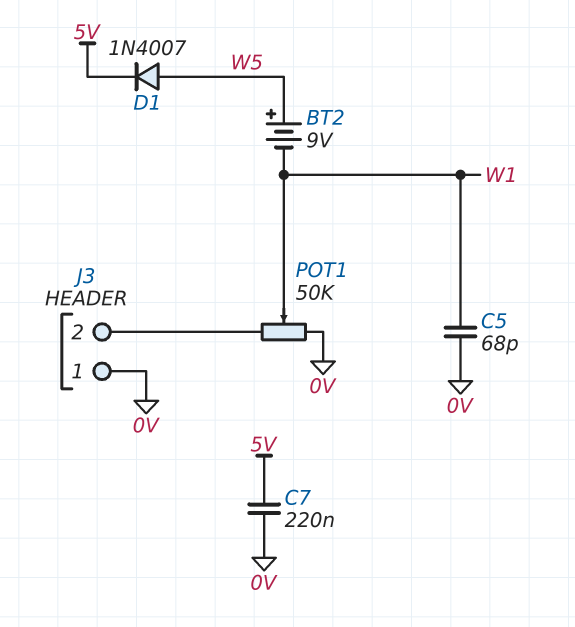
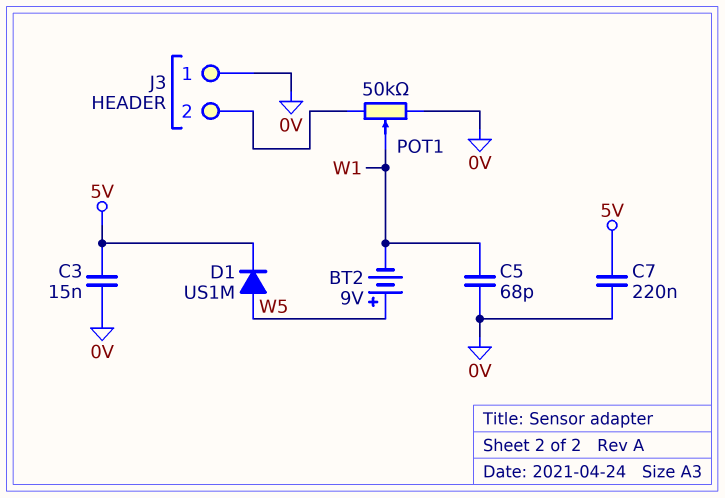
C3: none -> 15nF (0V, 5V)
D1: diode 1N4007 (A W5, K 5V) -> diode US1M (A W5, K 5V)

